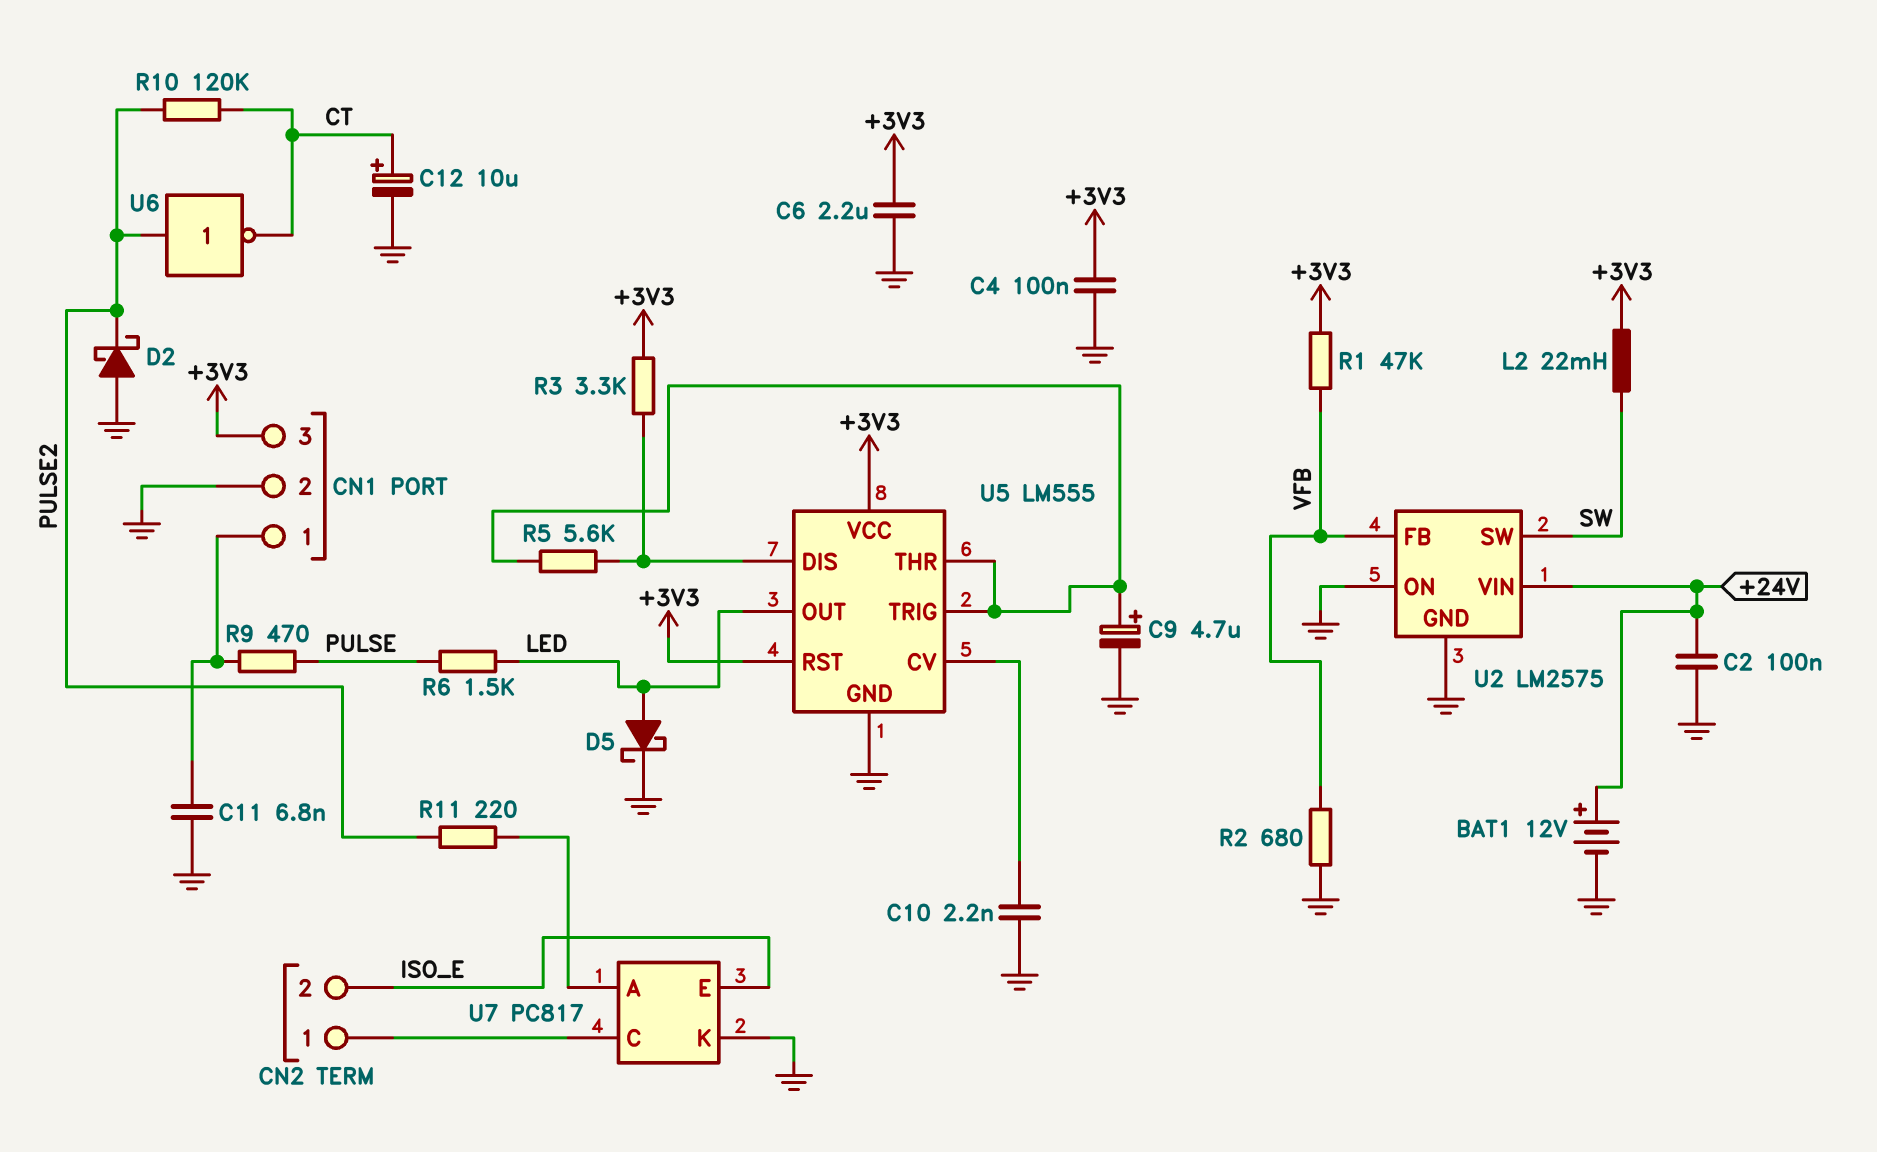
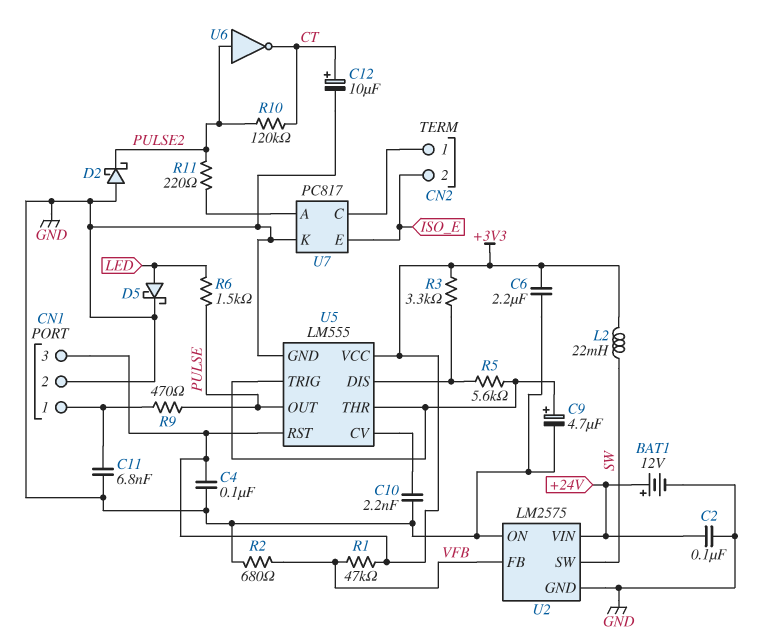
U5 pin OUT: LED -> PULSE

